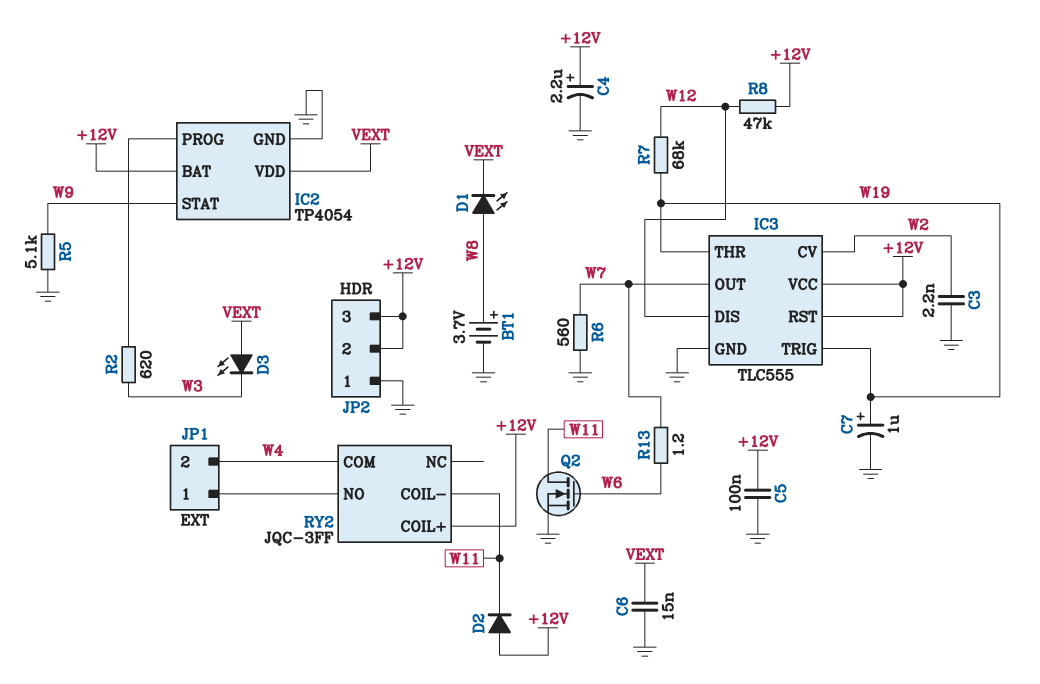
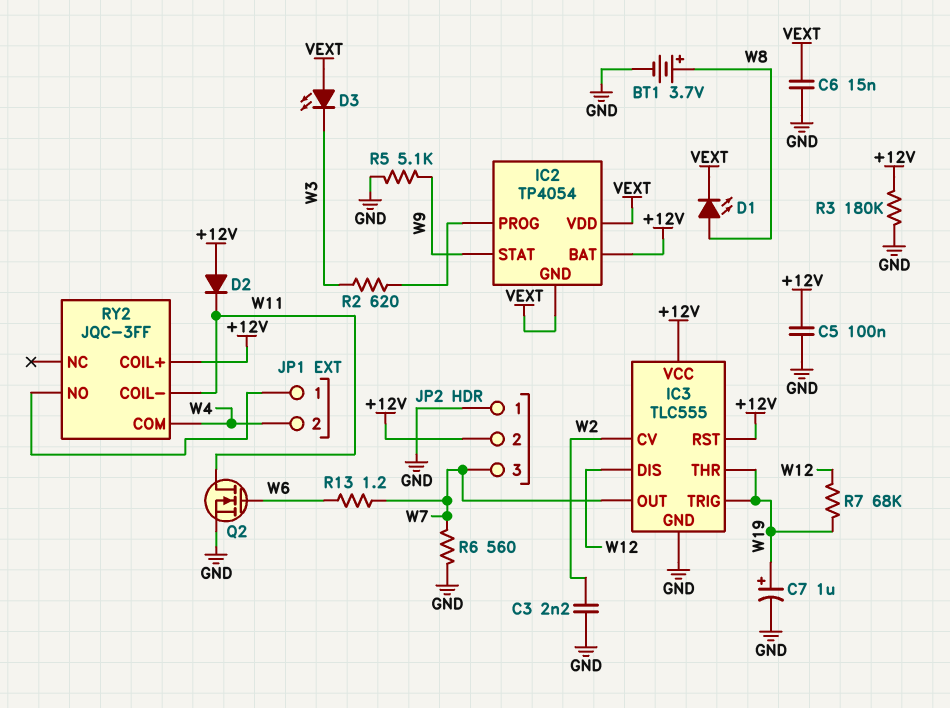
C4: 2.2uF (plus +12V, minus GND) -> none
IC2 pin GND: GND -> VEXT
JP2 pin 3: +12V -> W7
R3: none -> 180k (+12V, GND)
R8: 47k (+12V, W12) -> none

